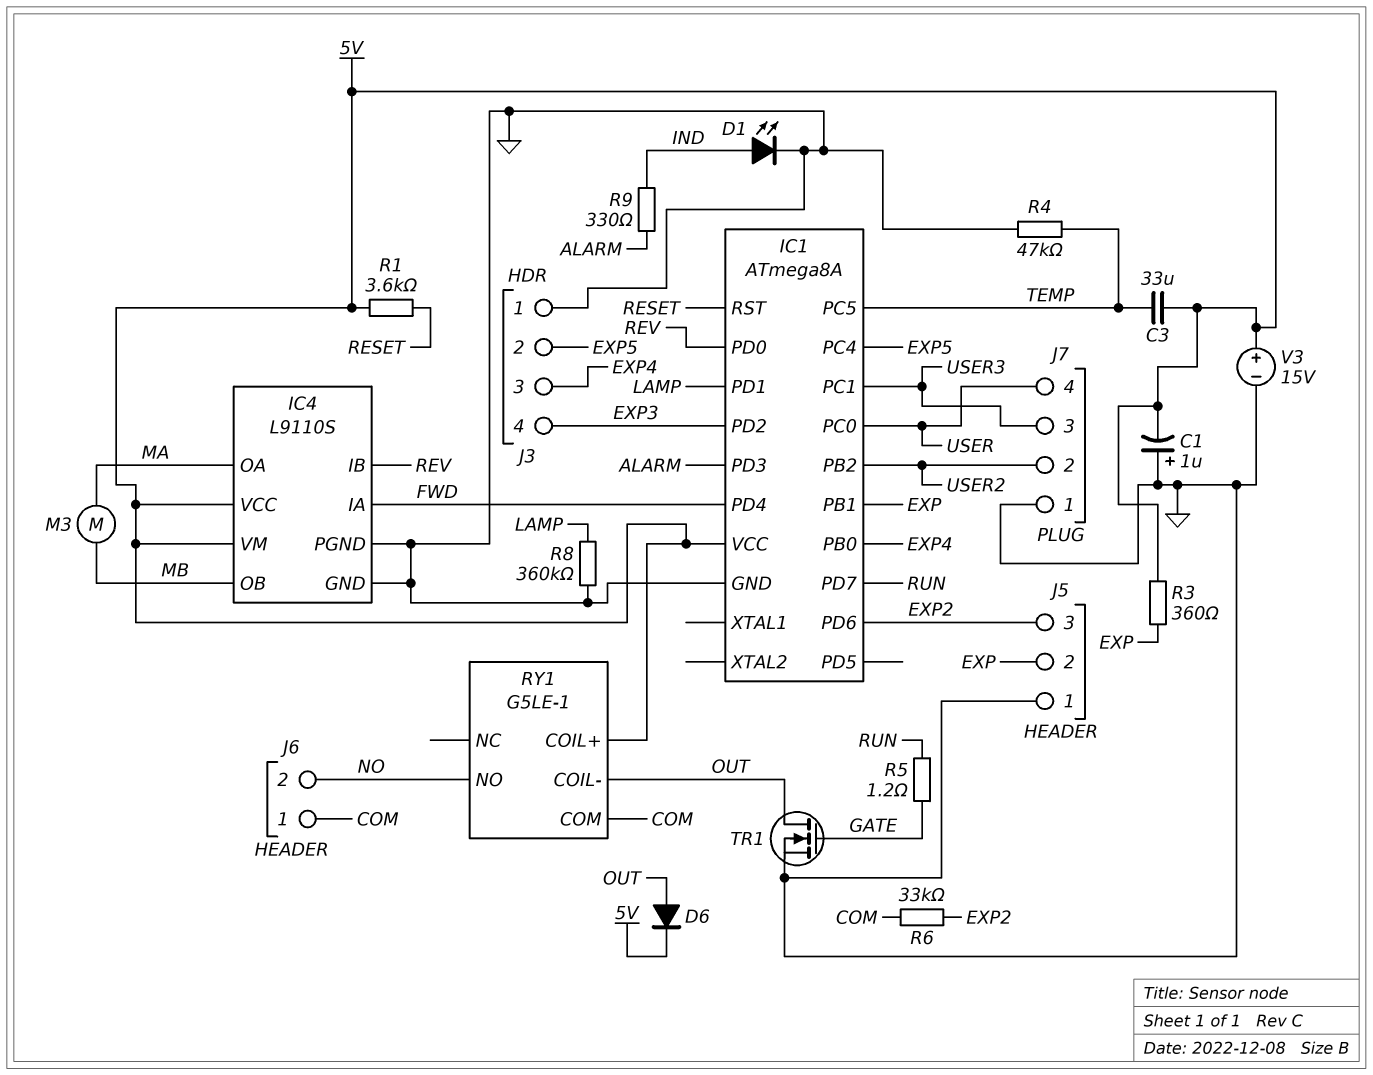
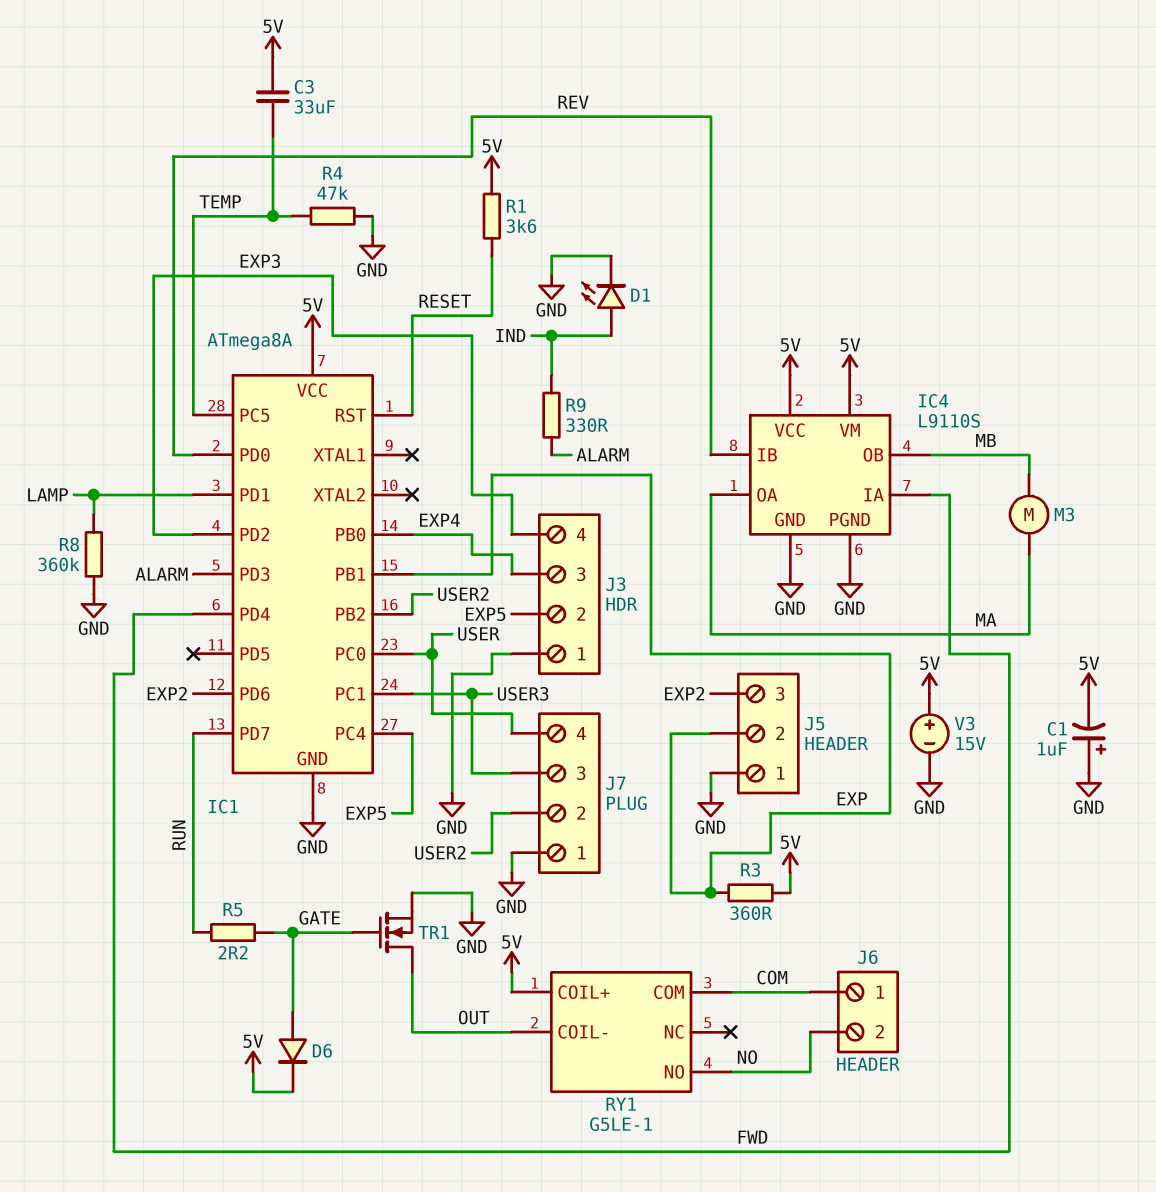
D6: diode (A OUT, K 5V) -> diode (A GATE, K 5V)
R5: 1.2 (GATE, RUN) -> 2.2 (GATE, RUN)
R6: 33k (COM, EXP2) -> none

